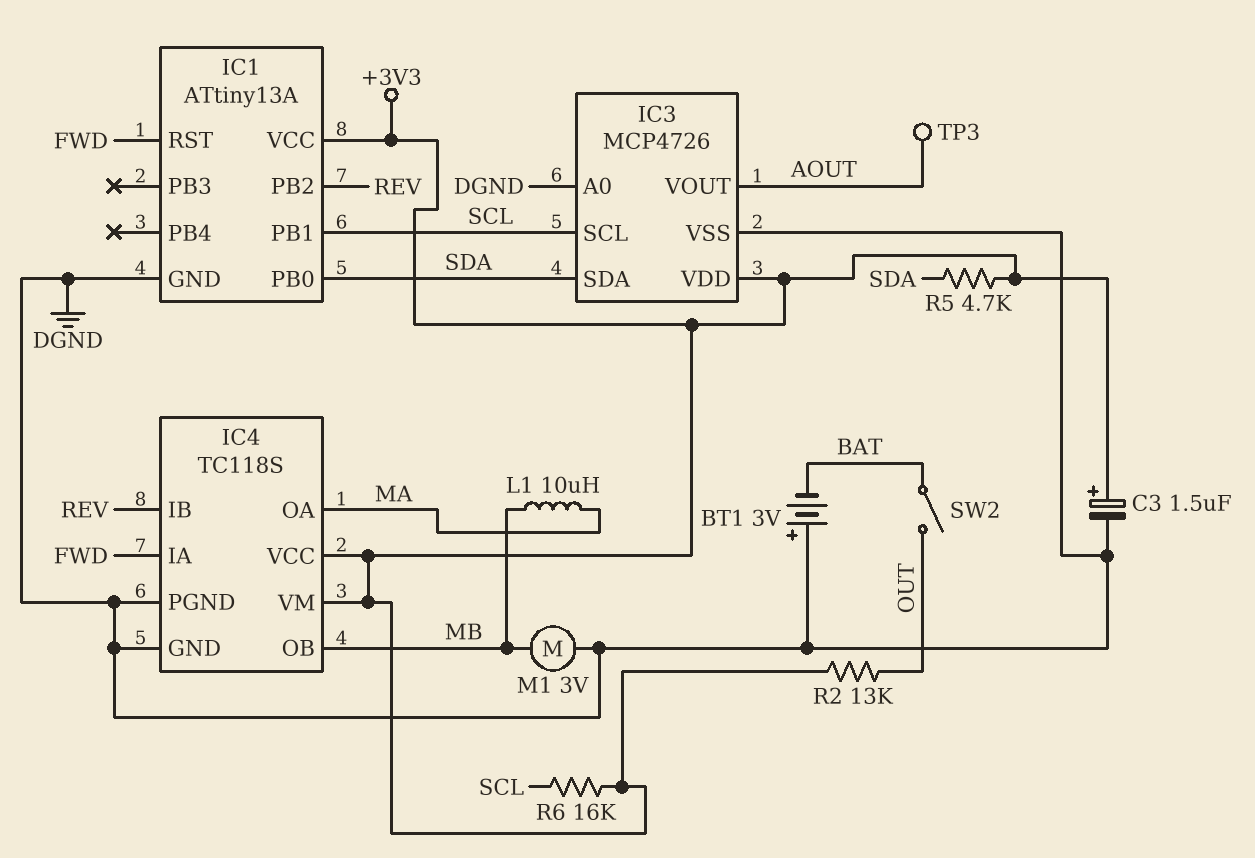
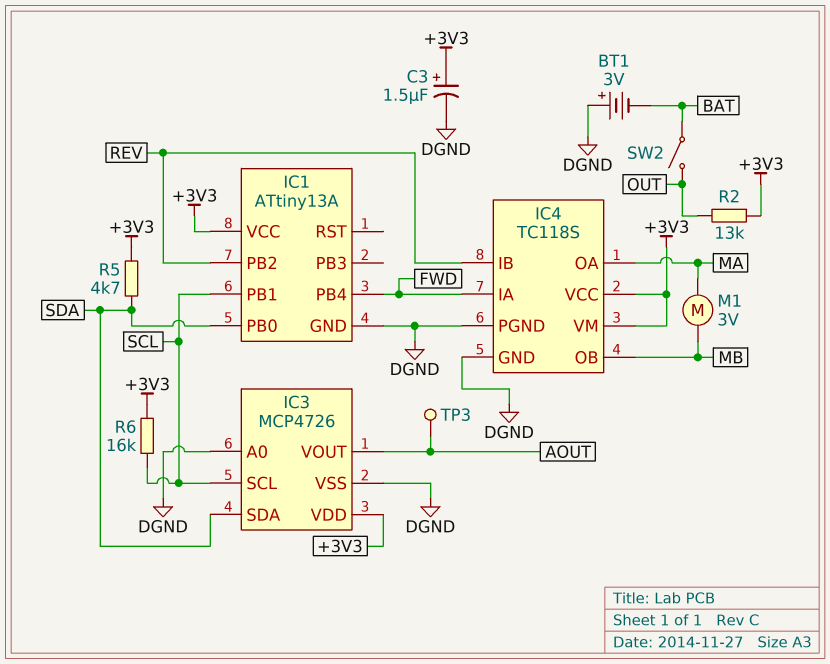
IC1 pin PB4: none -> FWD
IC1 pin RST: FWD -> none
L1: 10uH (MA, MB) -> none
M1: motor 3V (DGND, MB) -> motor 3V (MA, MB)

